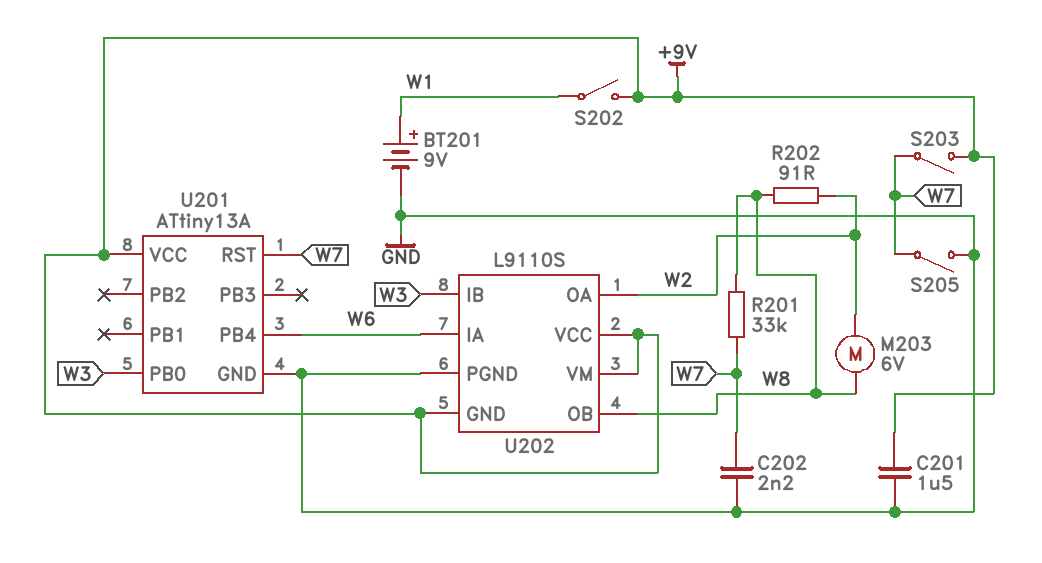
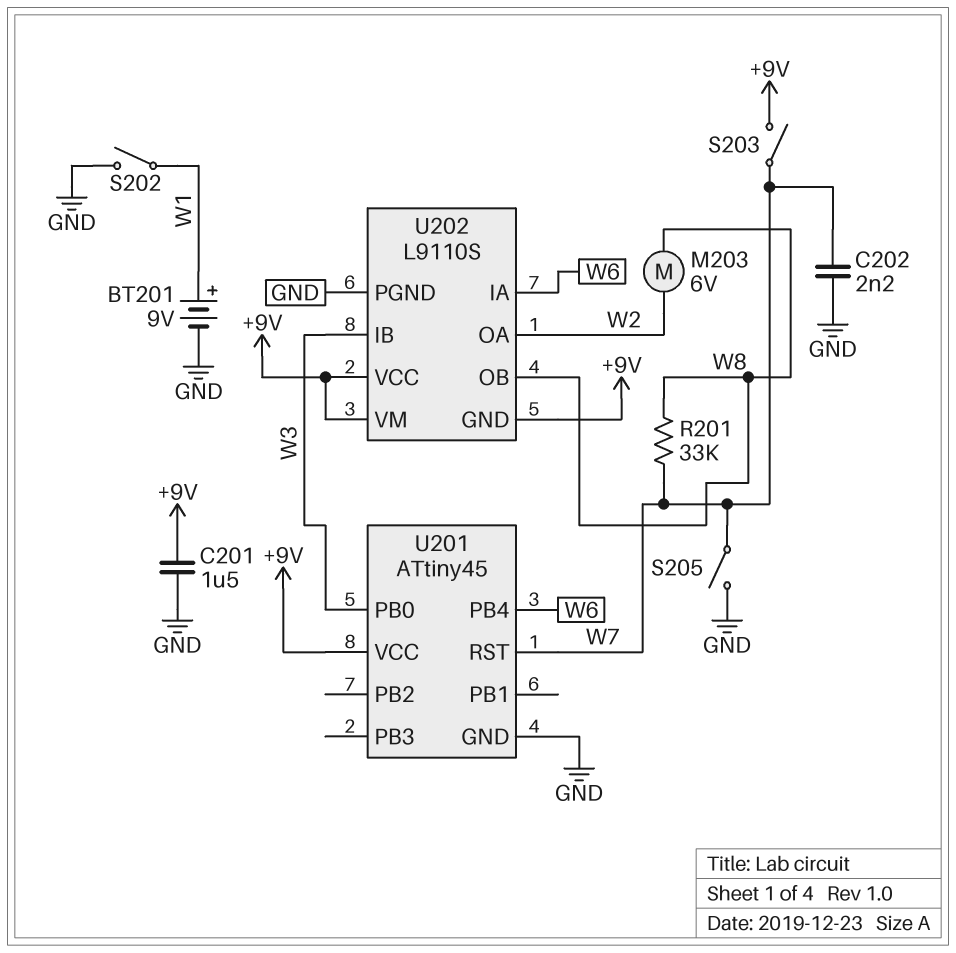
R202: 91 (W2, W8) -> none
S202: switch (+9V, W1) -> switch (GND, W1)
U201: ATtiny13A -> ATtiny45

